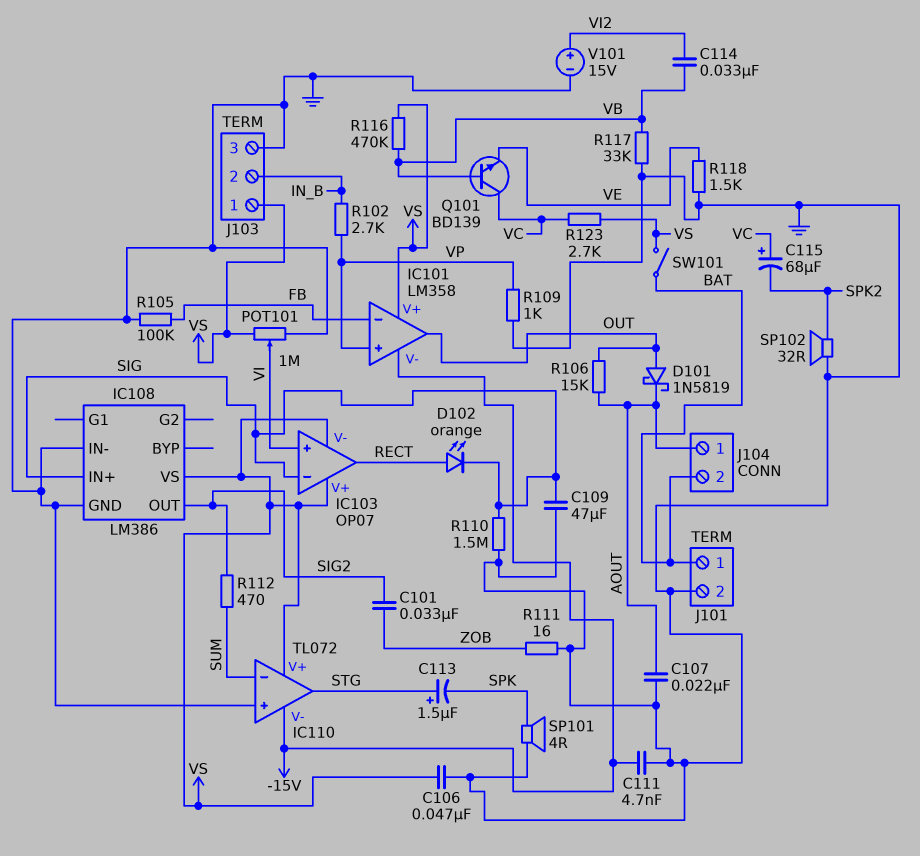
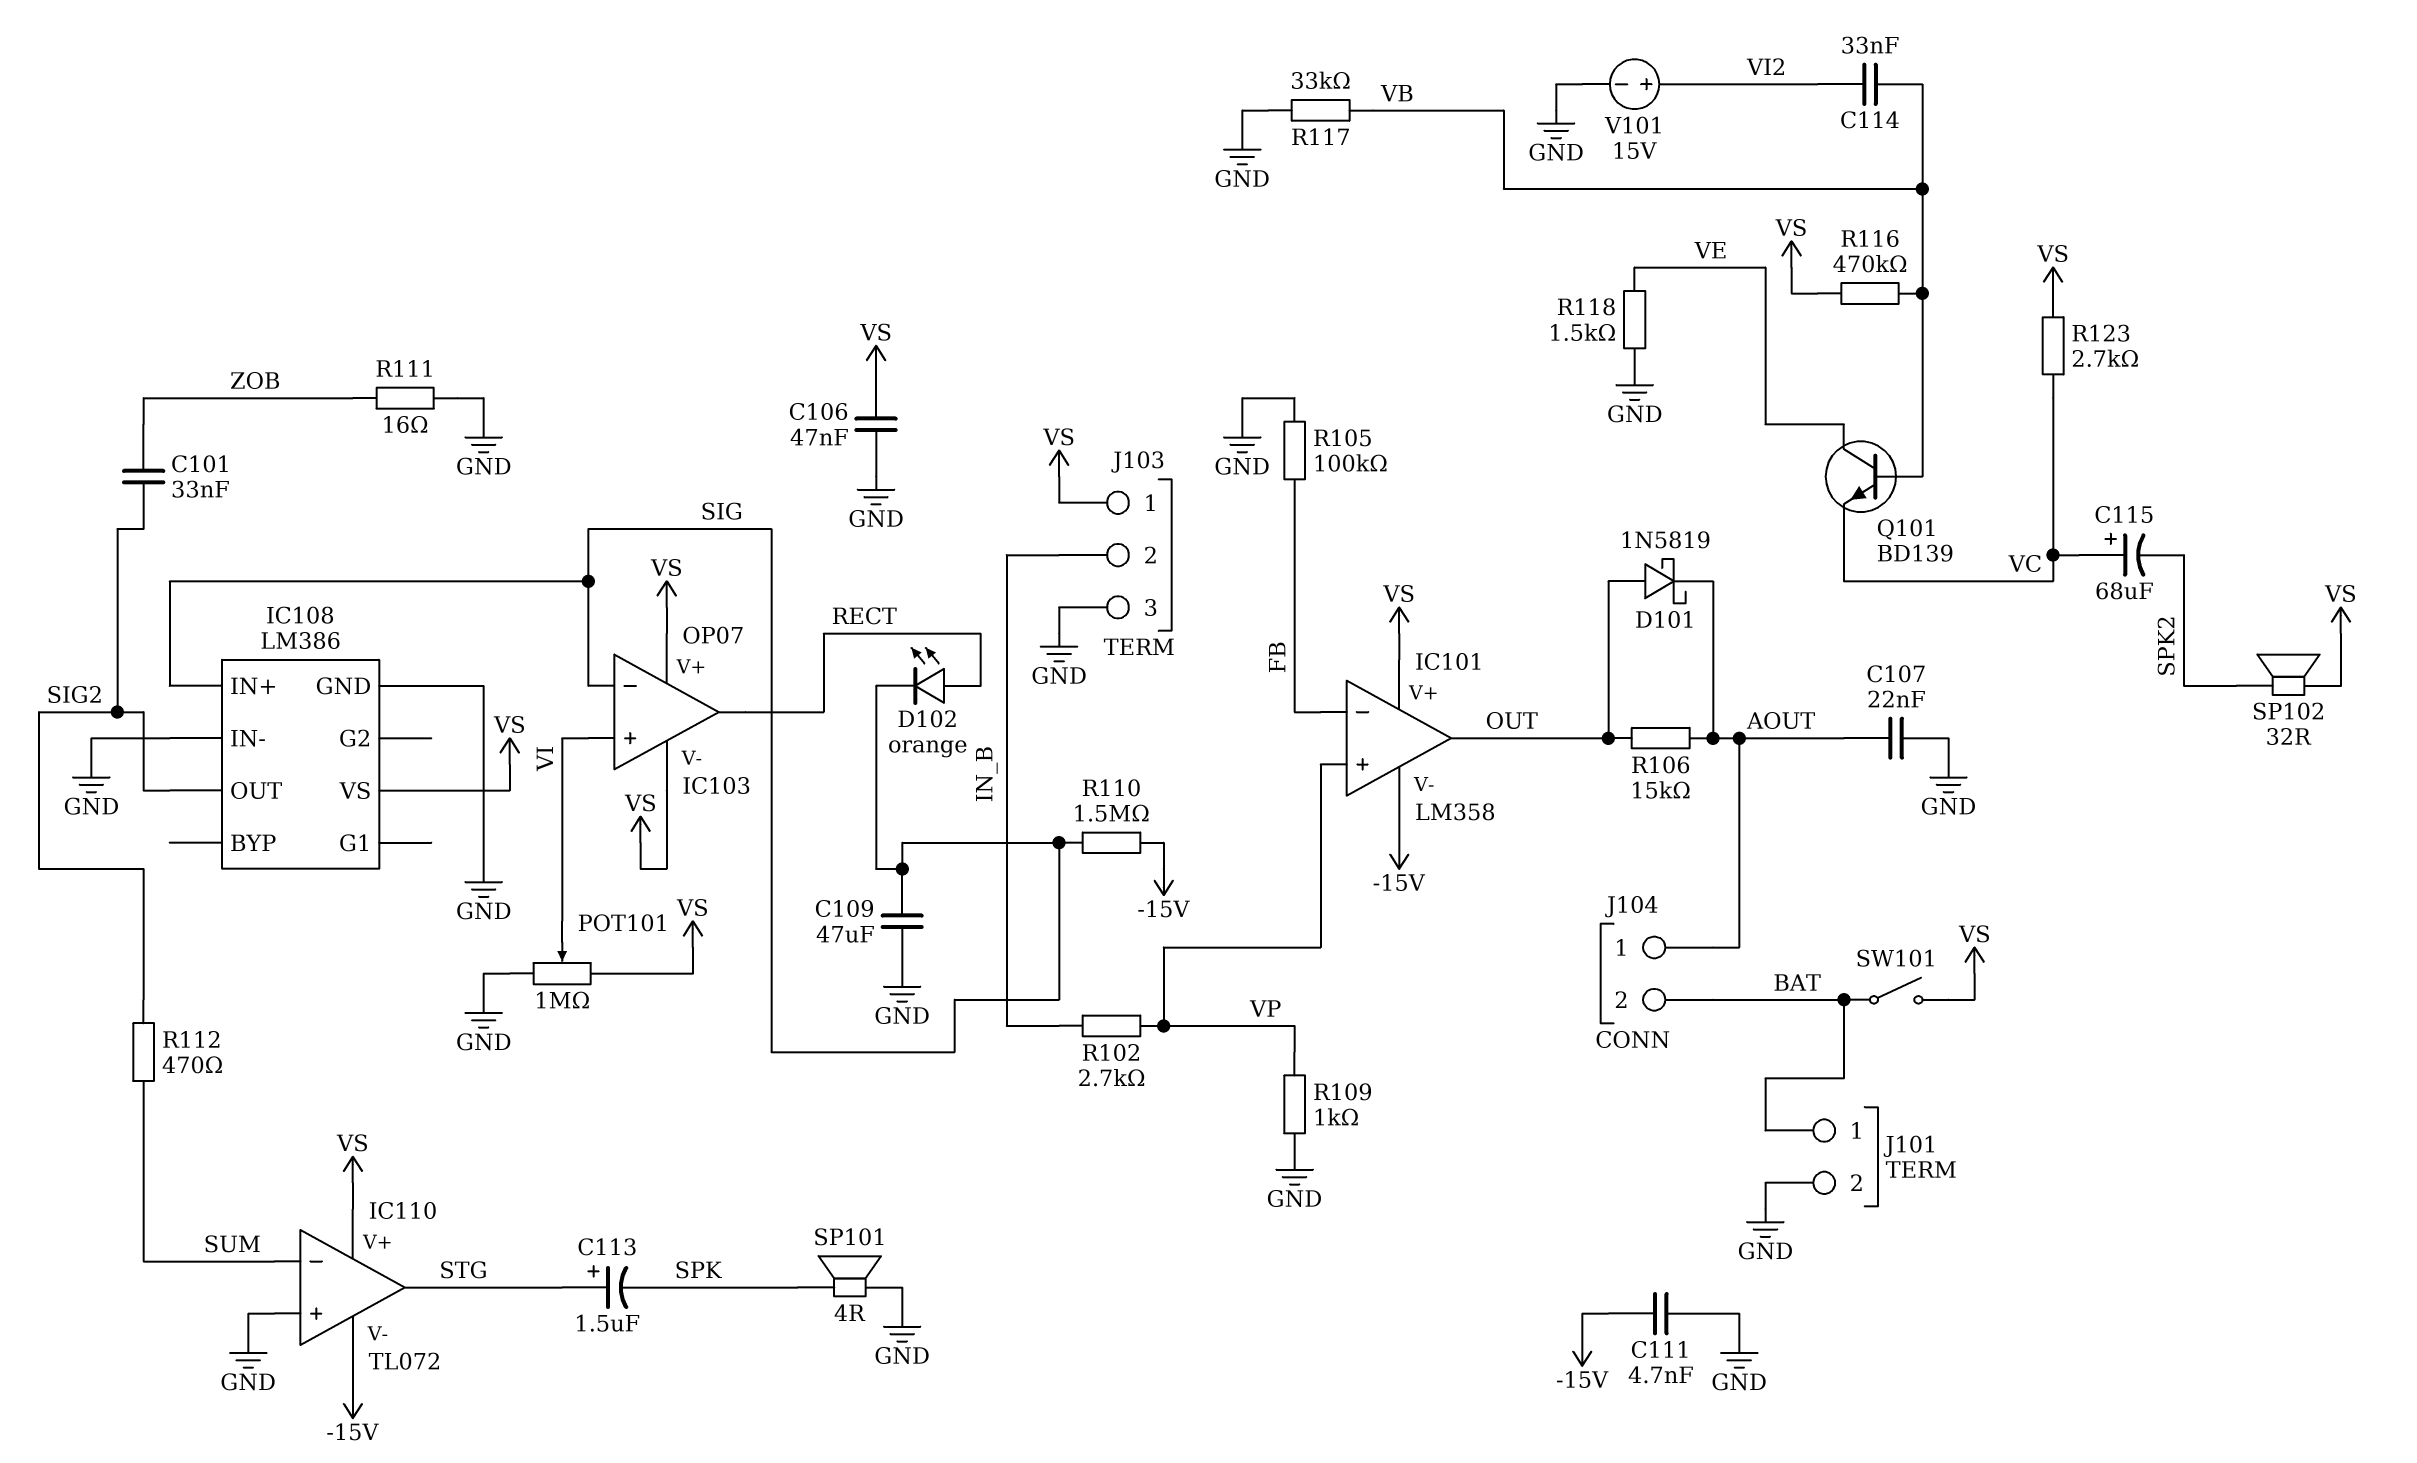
Q101: NPN BD139 (B VB, C VC, E VE) -> NPN BD139 (B VB, C VE, E VC)
R110: 1.5M (GND, SIG) -> 1.5M (-15V, SIG)
SP102: speaker 32R (GND, SPK2) -> speaker 32R (SPK2, VS)

